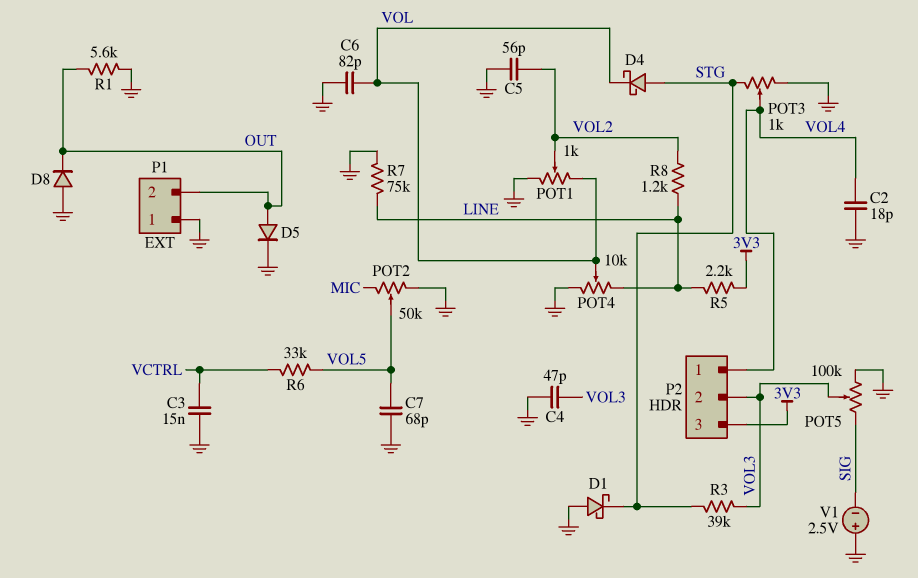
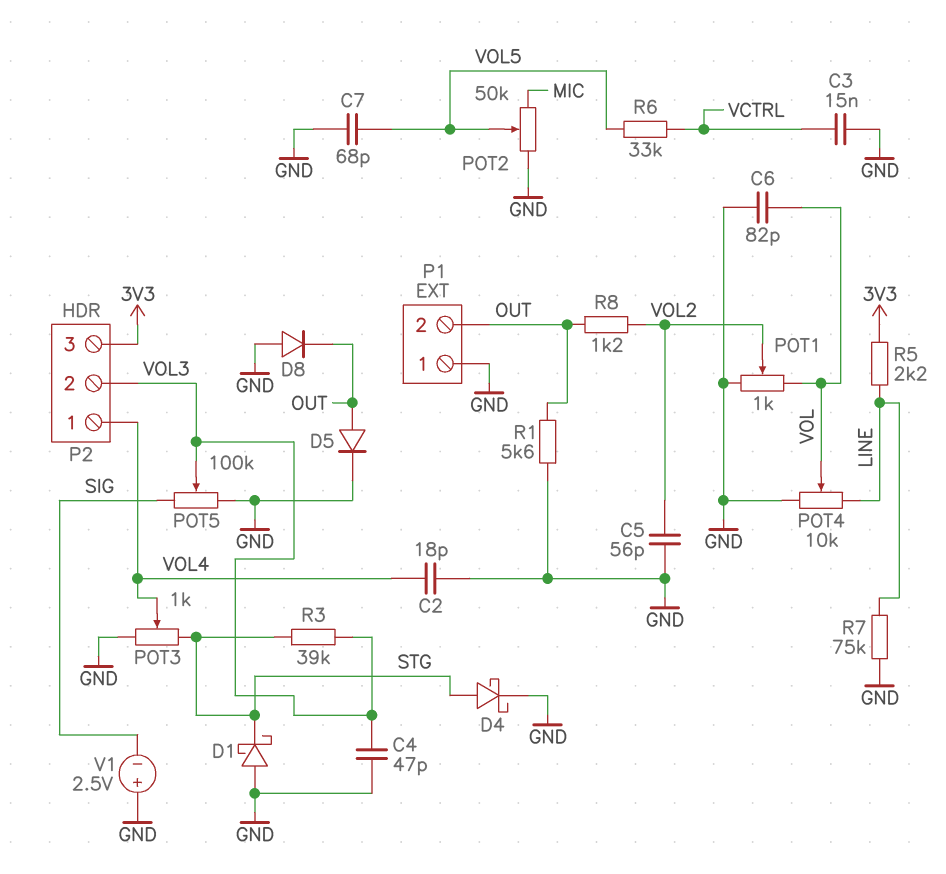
D4: schottky (A STG, K VOL) -> schottky (A STG, K GND)
R8: 1.2k (LINE, VOL2) -> 1.2k (OUT, VOL2)

